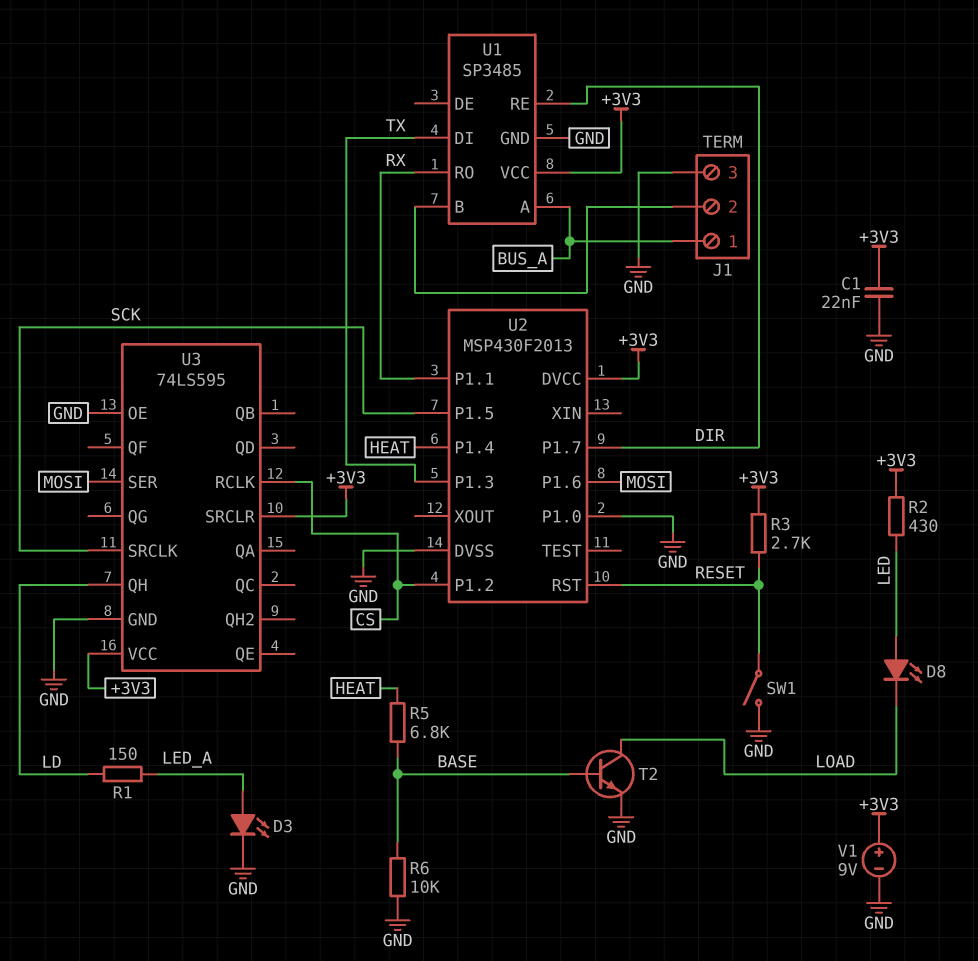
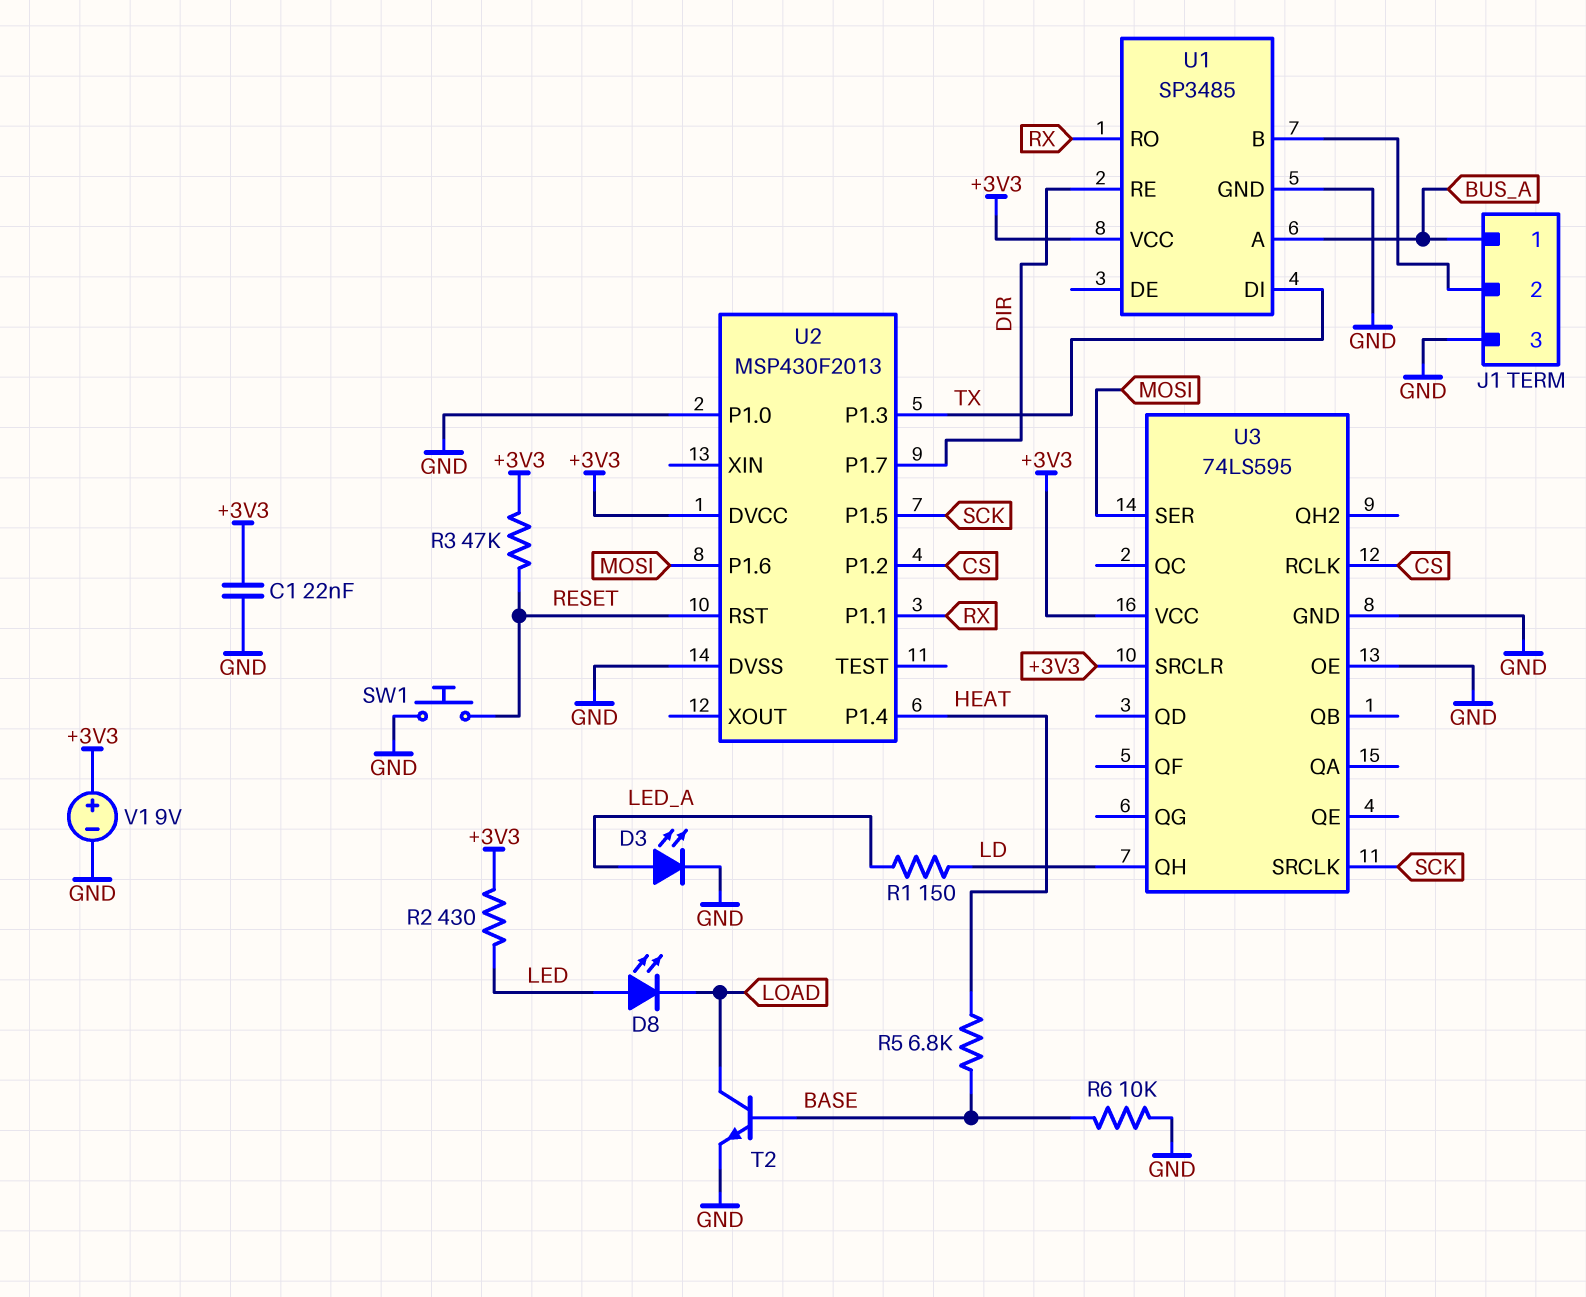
R3: 2.7k (+3V3, RESET) -> 47k (+3V3, RESET)
SW1: switch (GND, RESET) -> button (GND, RESET)

